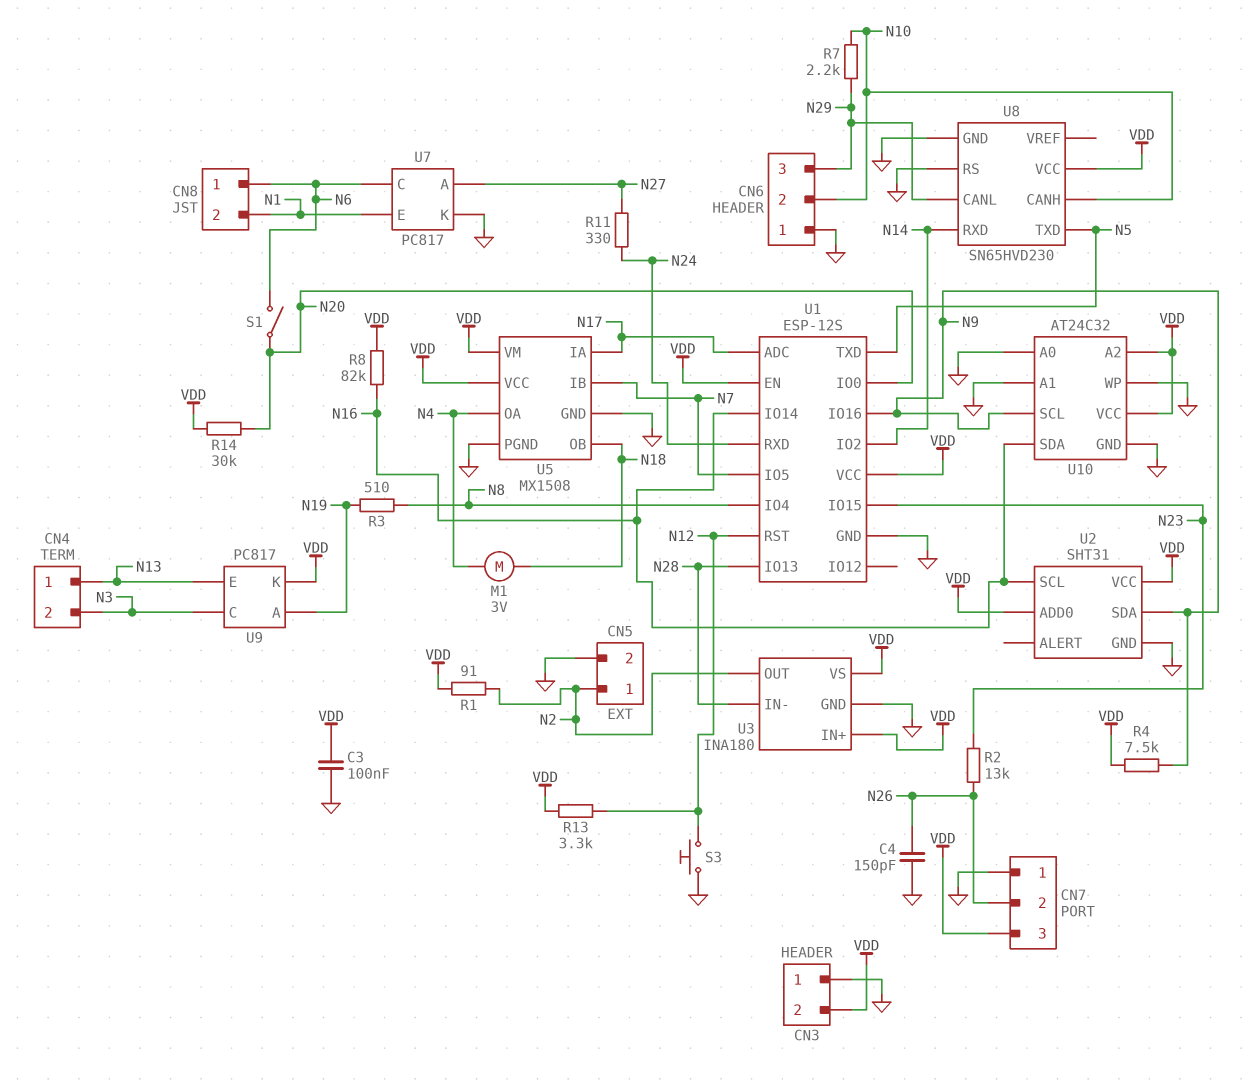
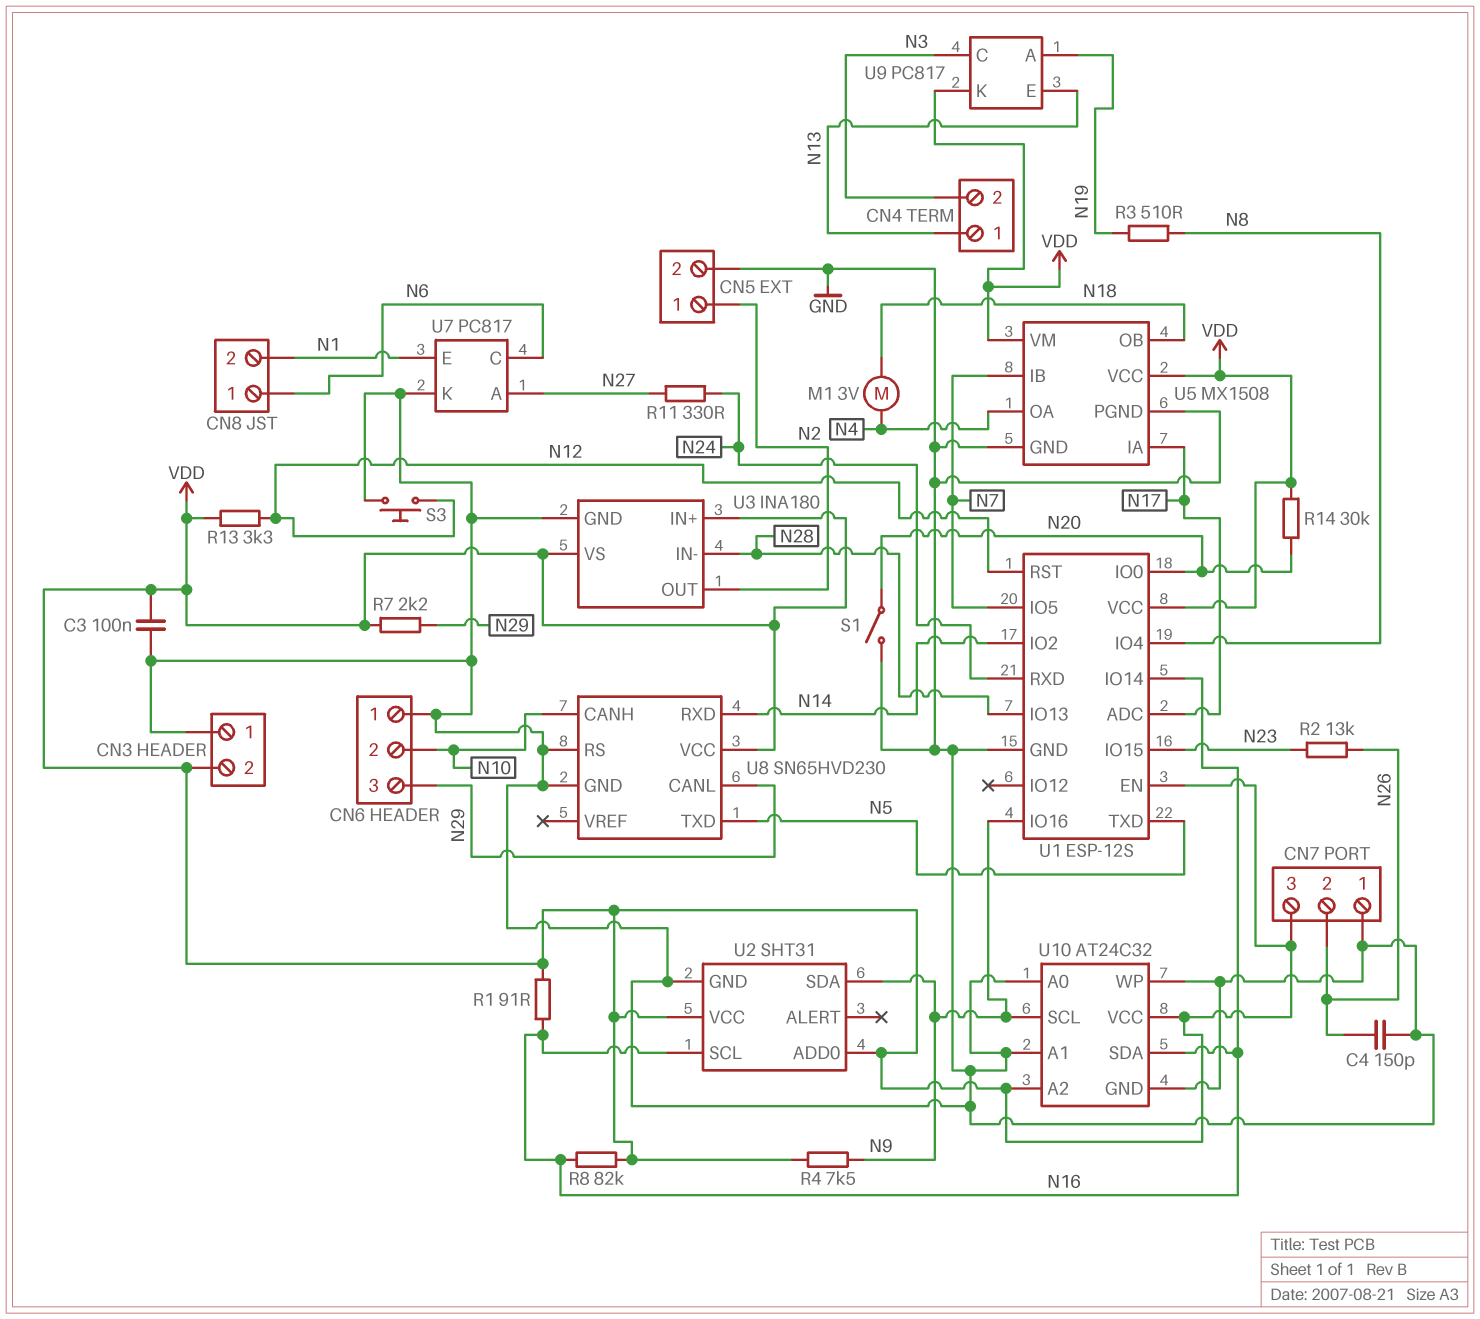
R1: 91 (N2, VDD) -> 91 (N16, VDD)
R7: 2.2k (N10, N29) -> 2.2k (N29, VDD)
S1: switch (N6, N20) -> switch (GND, N20)

